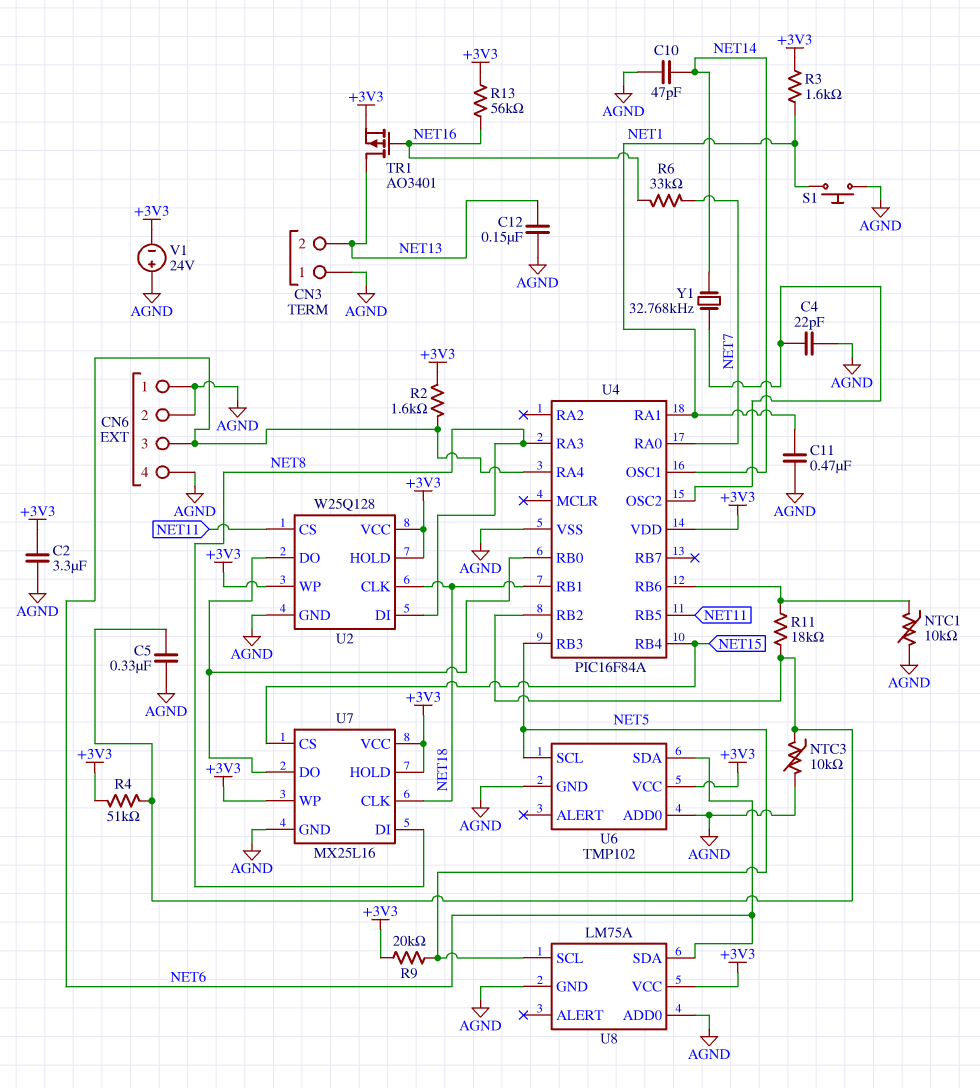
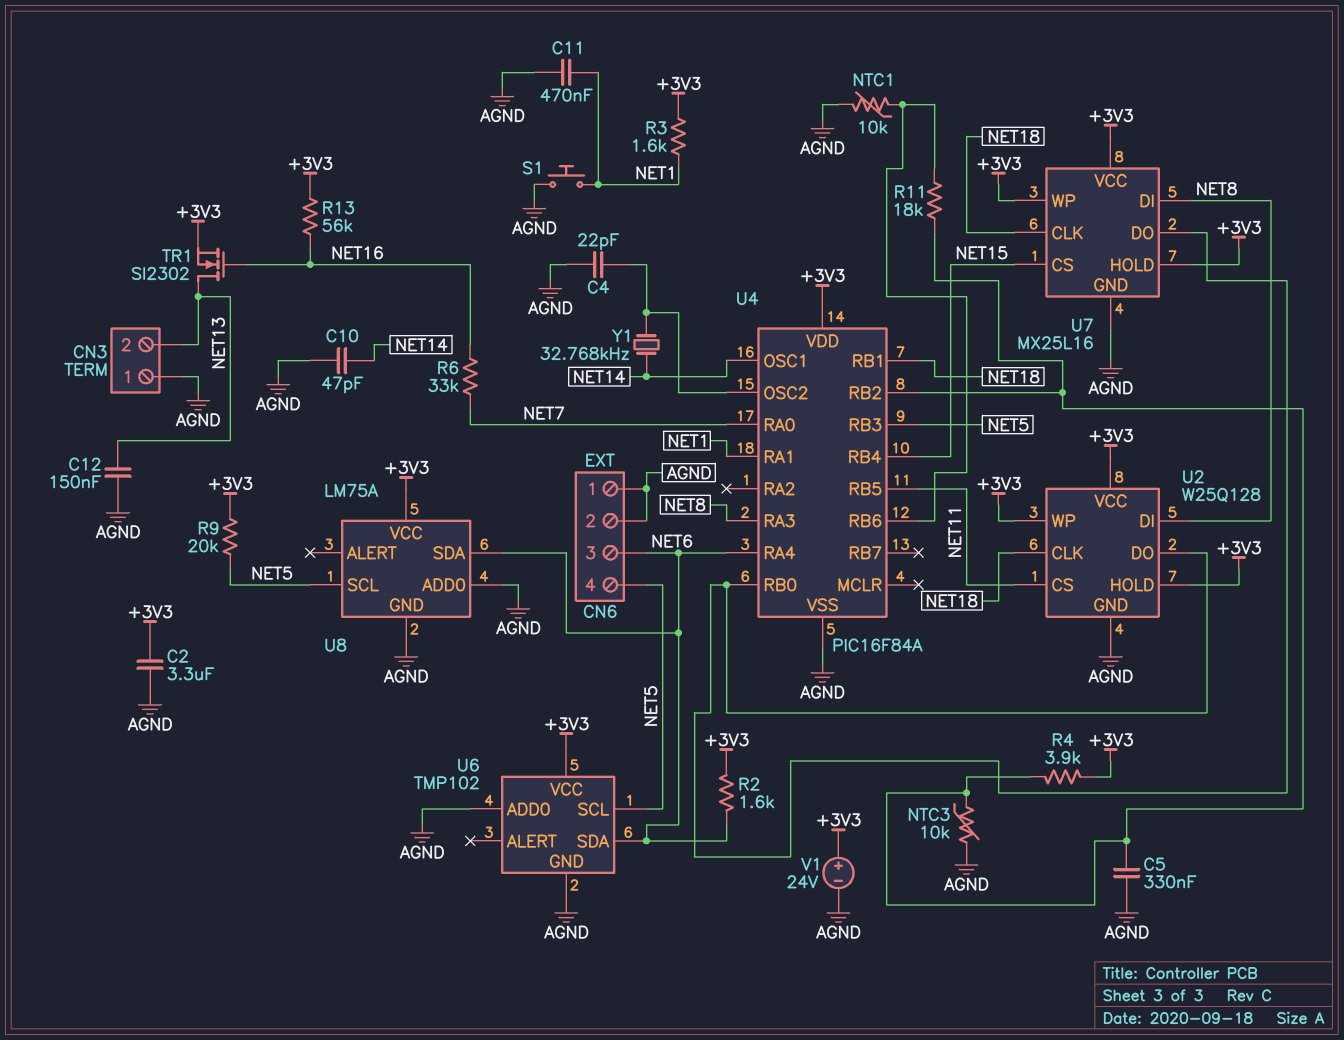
CN6 pin 4: AGND -> NET5
R4: 51k (+3V3, U4/RB2) -> 3.9k (+3V3, U4/RB2)
TR1: PMOS AO3401 (G NET16, D NET13, S +3V3) -> NMOS SI2302 (G NET16, D NET13, S +3V3)
V1: 24V (plus AGND, minus +3V3) -> 24V (plus +3V3, minus AGND)

